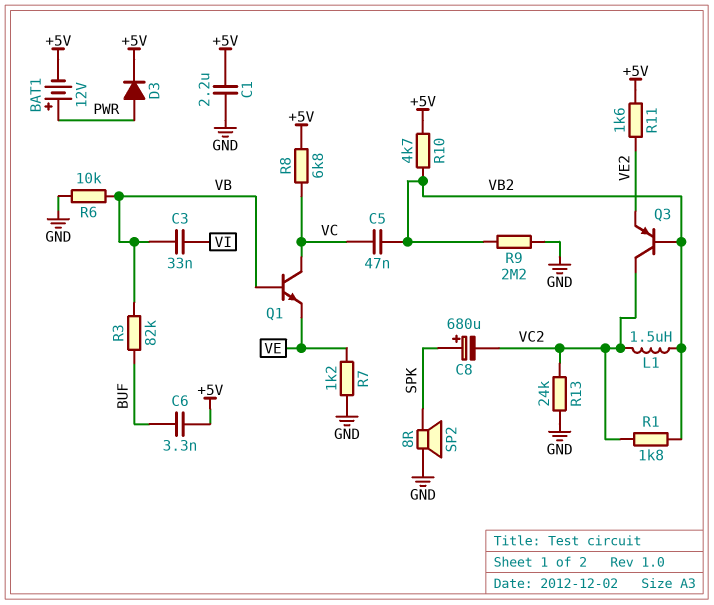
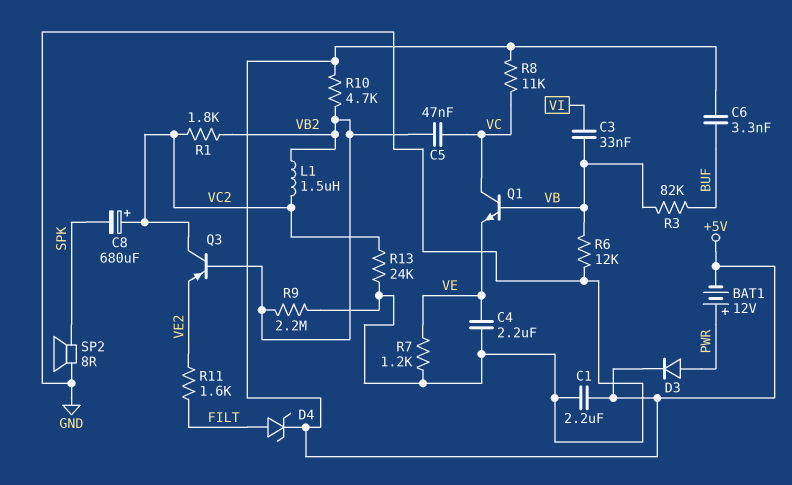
C4: none -> 2.2uF (GND, VE)
C8: 680uF (plus SPK, minus VC2) -> 680uF (plus VC2, minus SPK)
D4: none -> zener (A FILT, K +5V)
R6: 10k (GND, VB) -> 12k (GND, VB)
R8: 6.8k (+5V, VC) -> 11k (+5V, VC)
R11: 1.6k (+5V, VE2) -> 1.6k (FILT, VE2)

